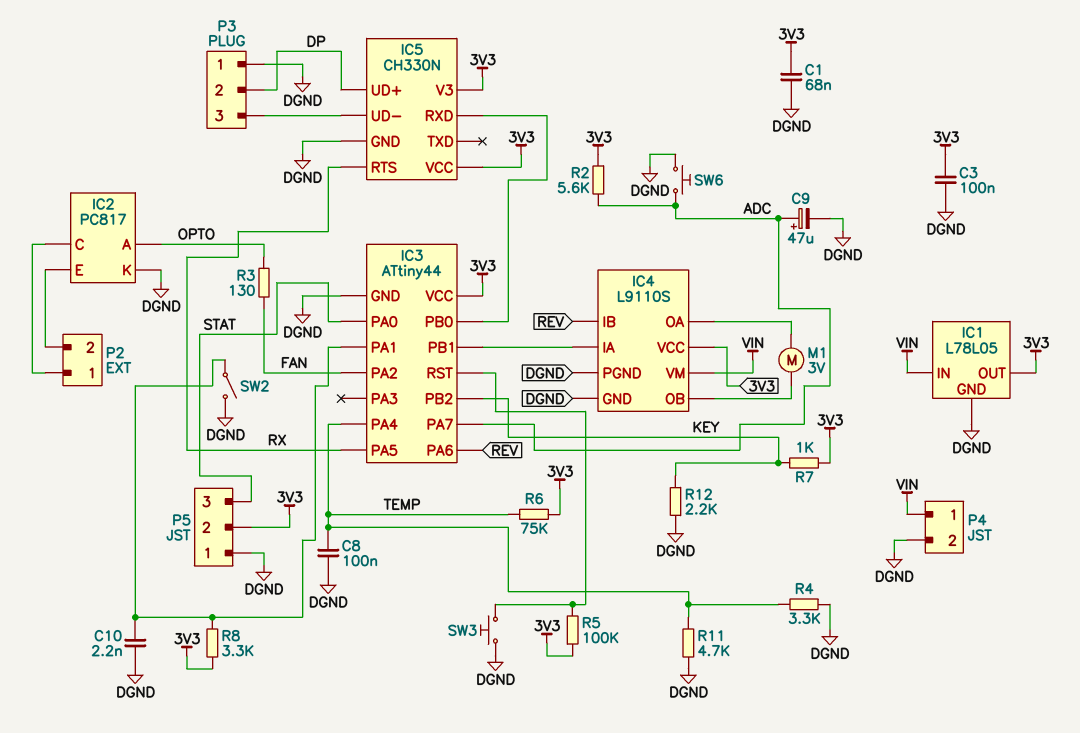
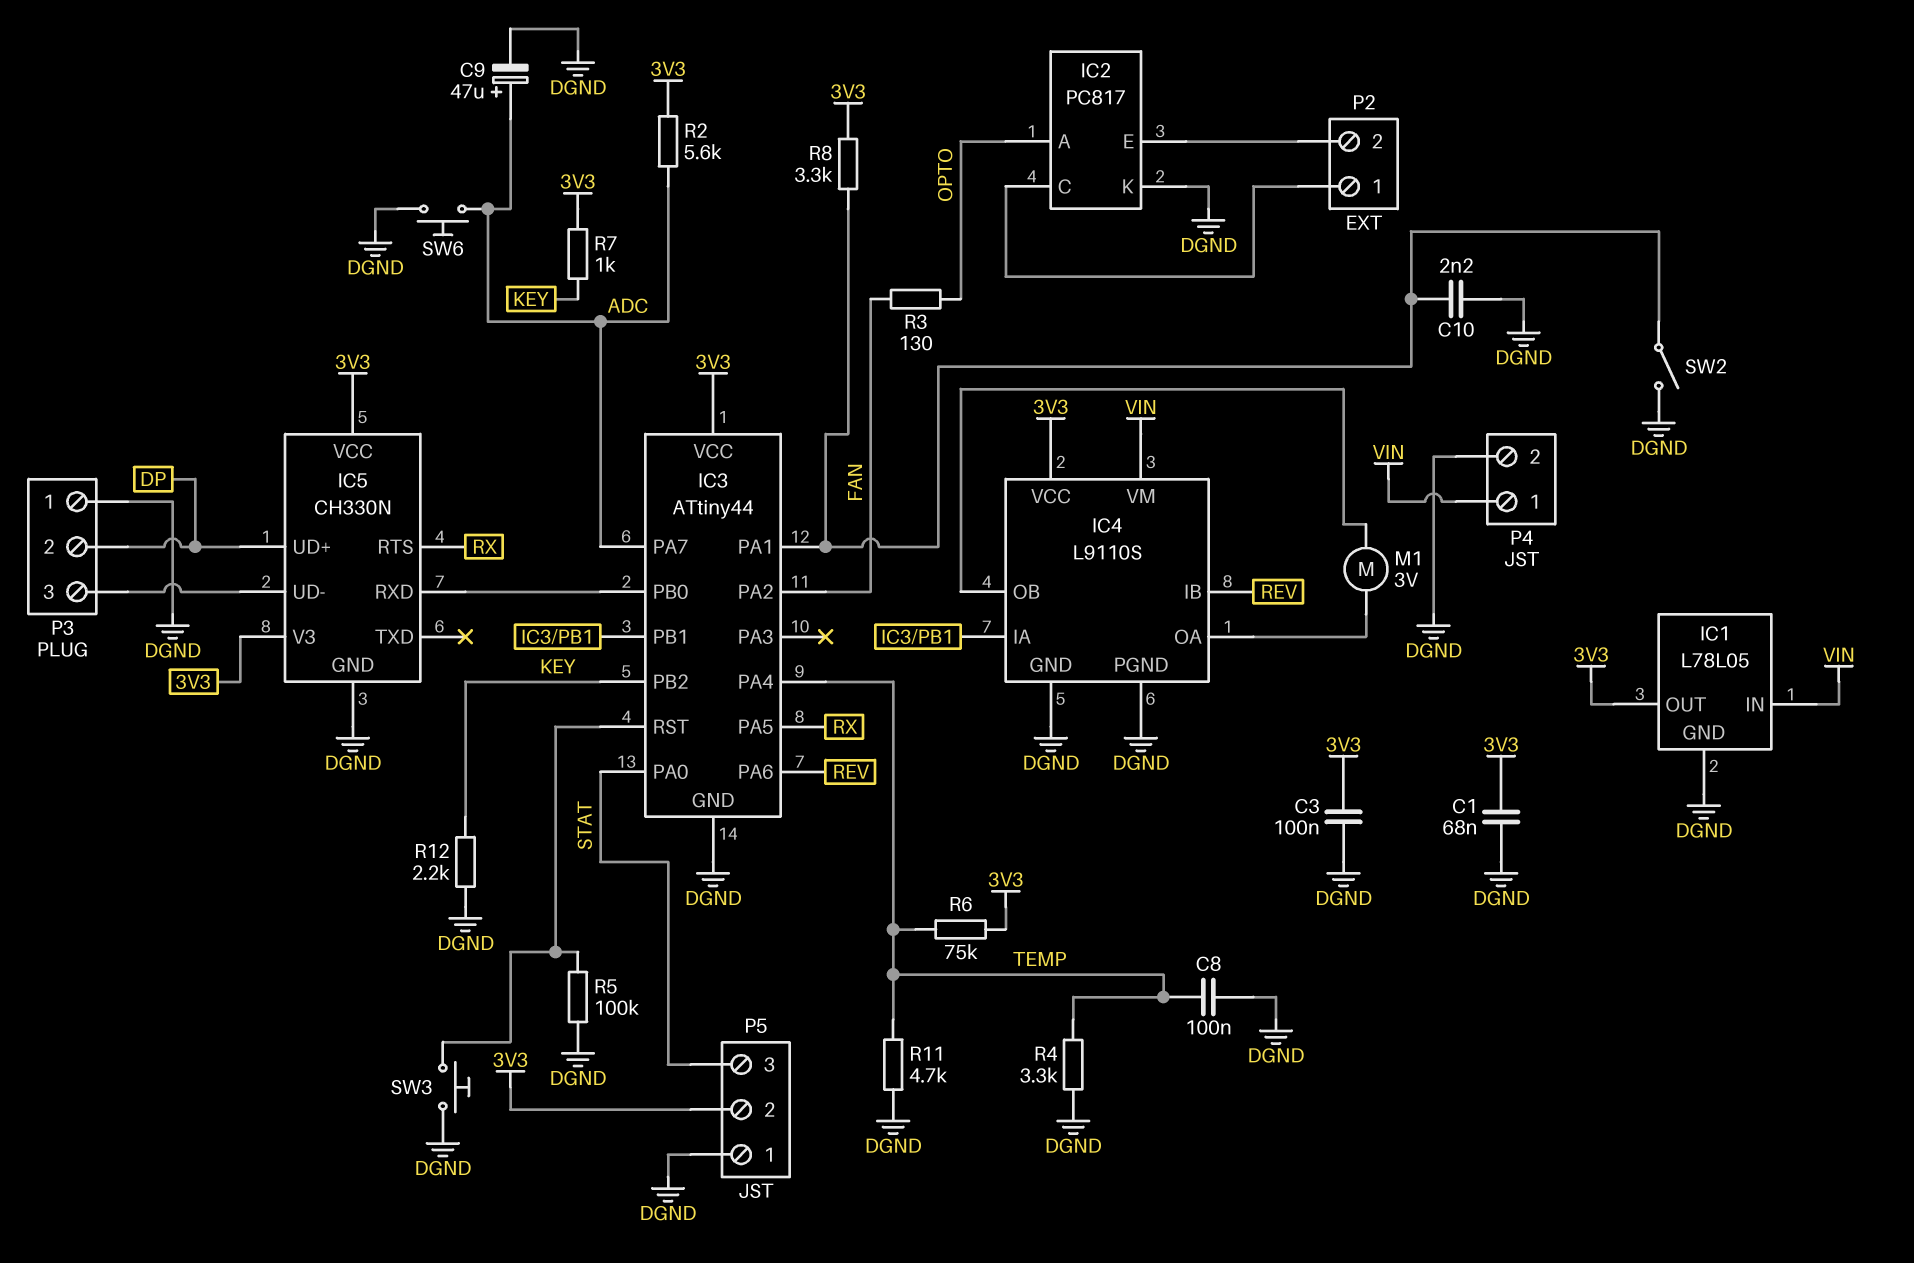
R5: 100k (3V3, IC3/RST) -> 100k (DGND, IC3/RST)

